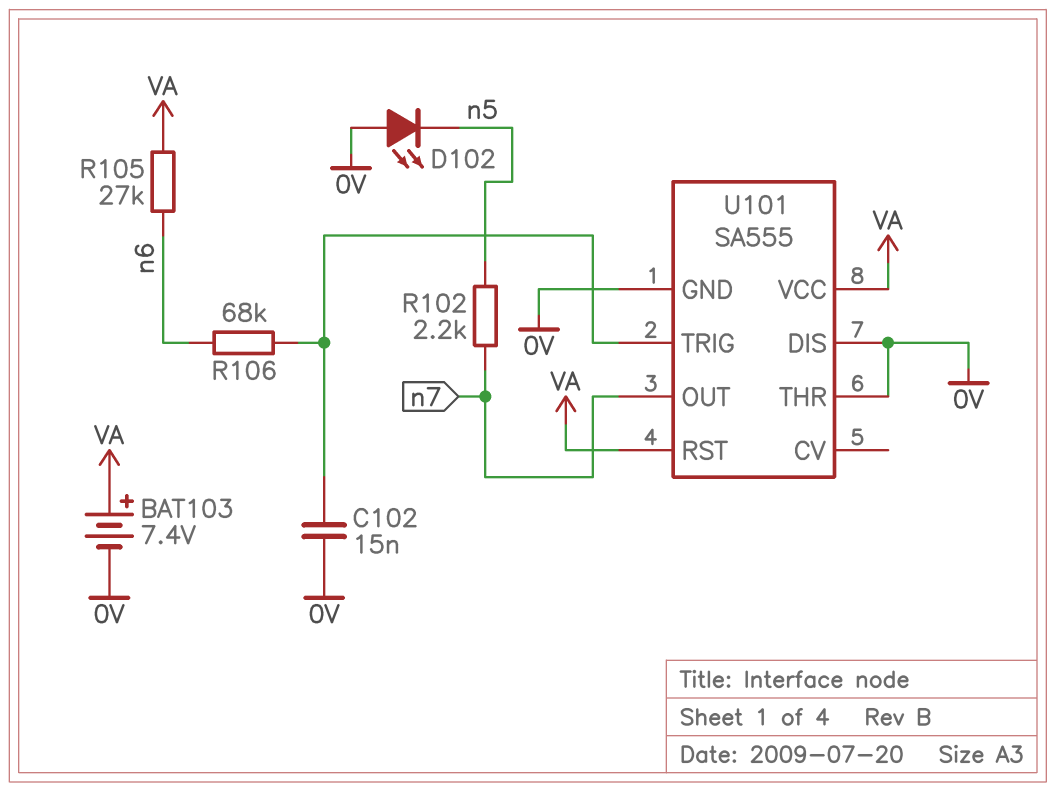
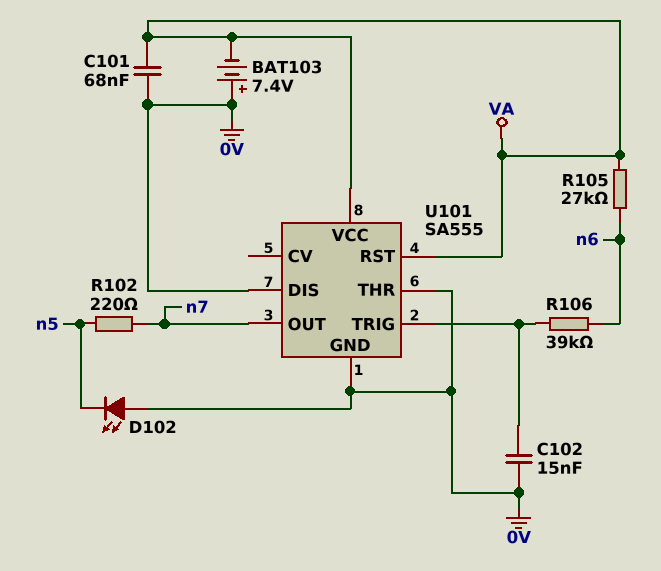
BAT103: 7.4V (plus VA, minus 0V) -> 7.4V (plus 0V, minus VA)
C101: none -> 68nF (0V, VA)
R102: 2.2k (n5, n7) -> 220 (n5, n7)
R106: 68k (U101/TRIG, n6) -> 39k (U101/TRIG, n6)

